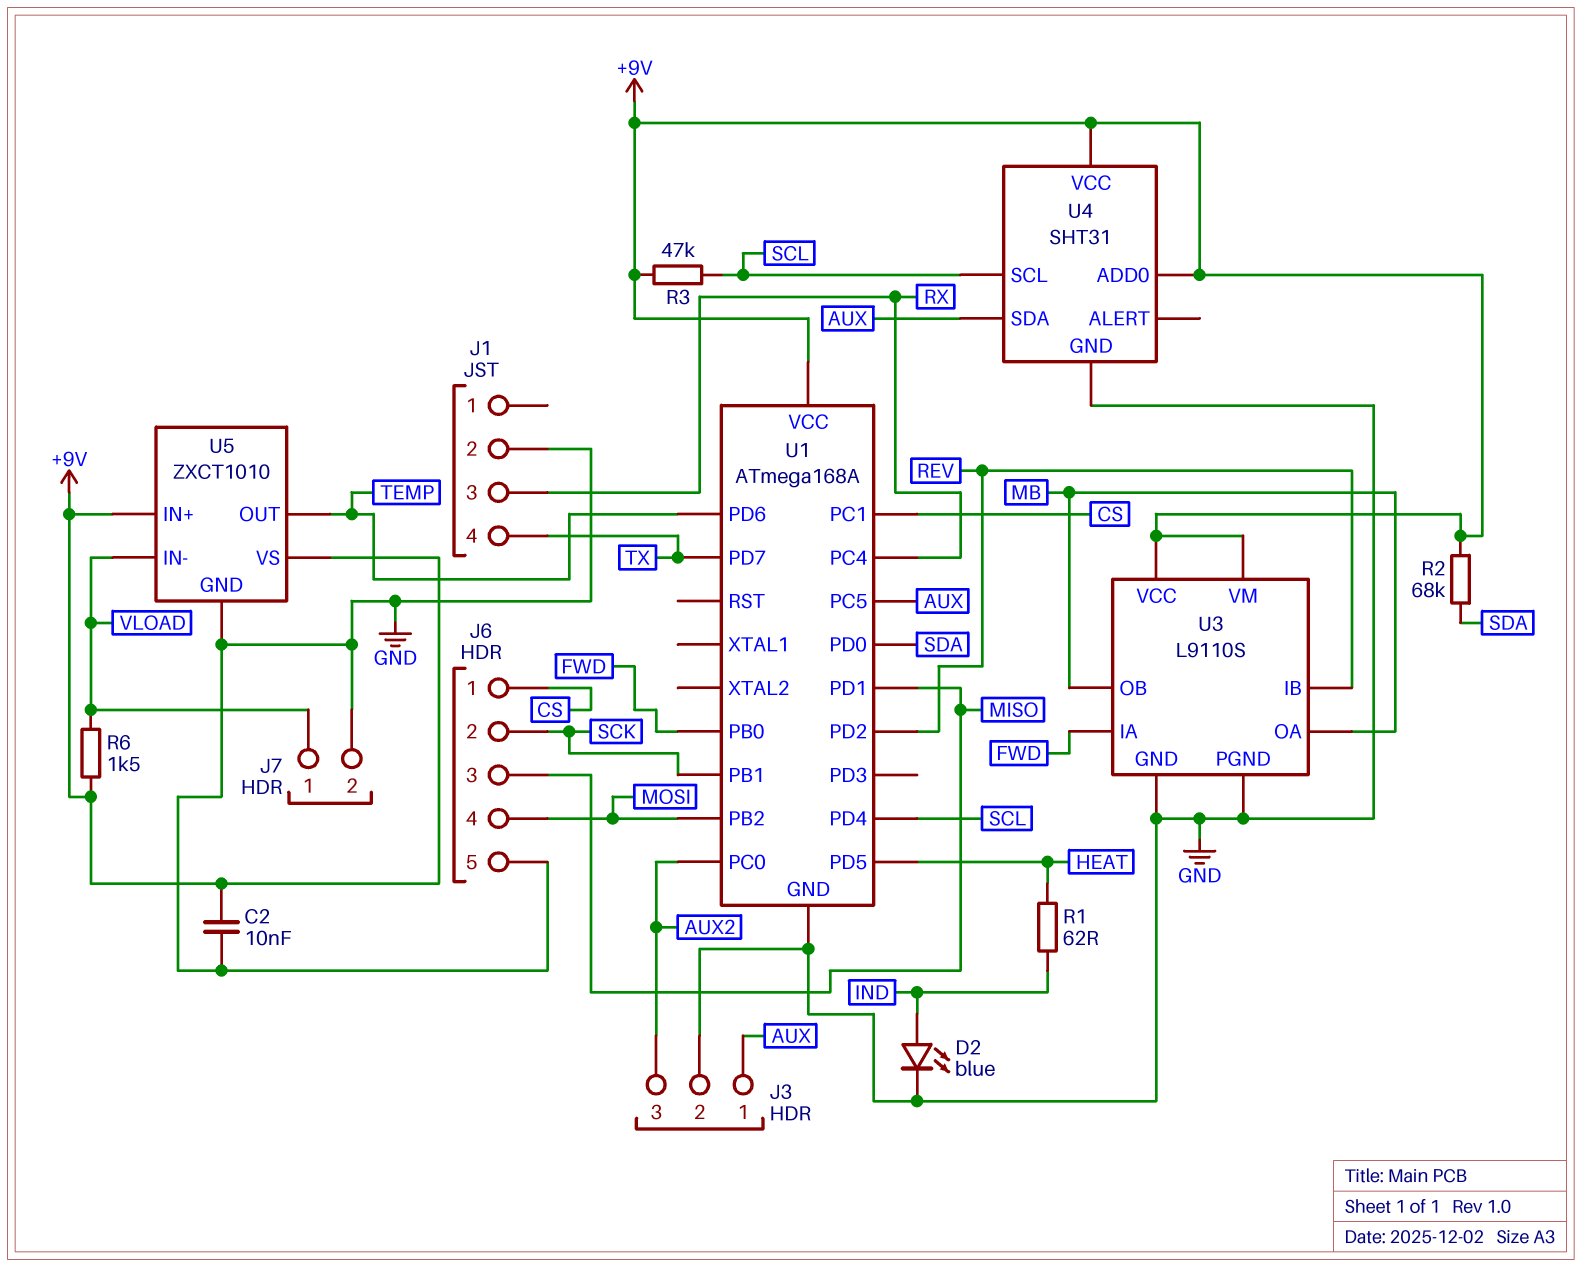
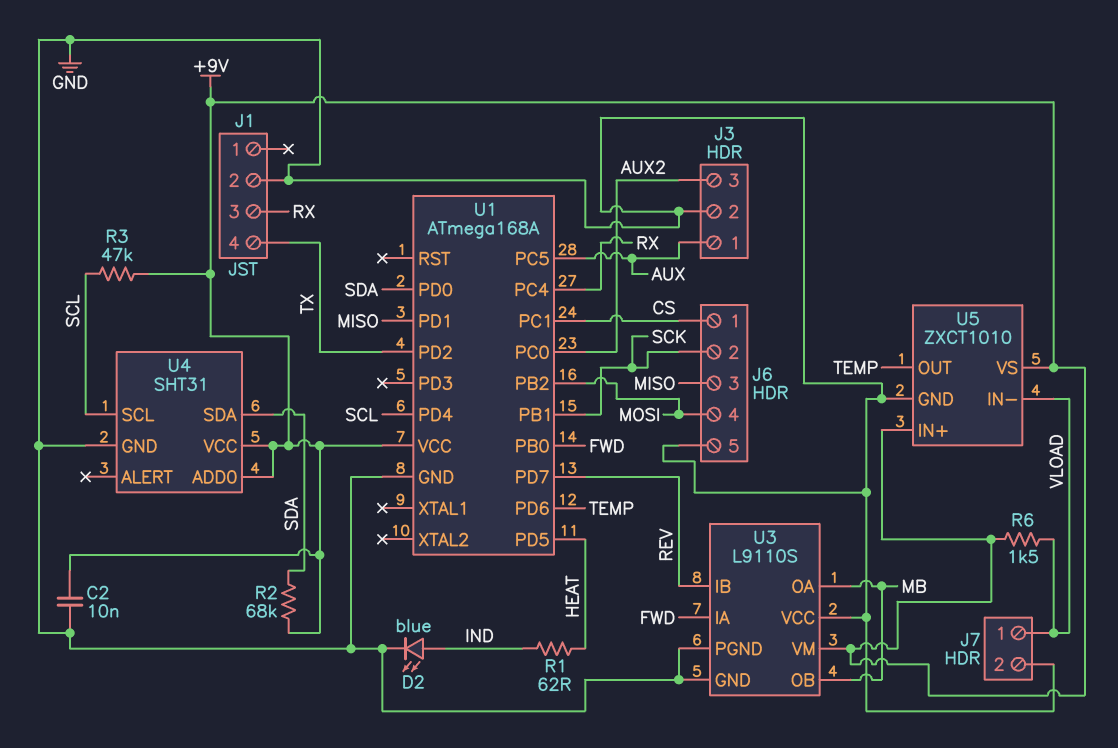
U1 pin PD2: REV -> TX
U1 pin PD7: TX -> REV
U3 pin VCC: +9V -> GND
U4 pin SDA: AUX -> SDA

